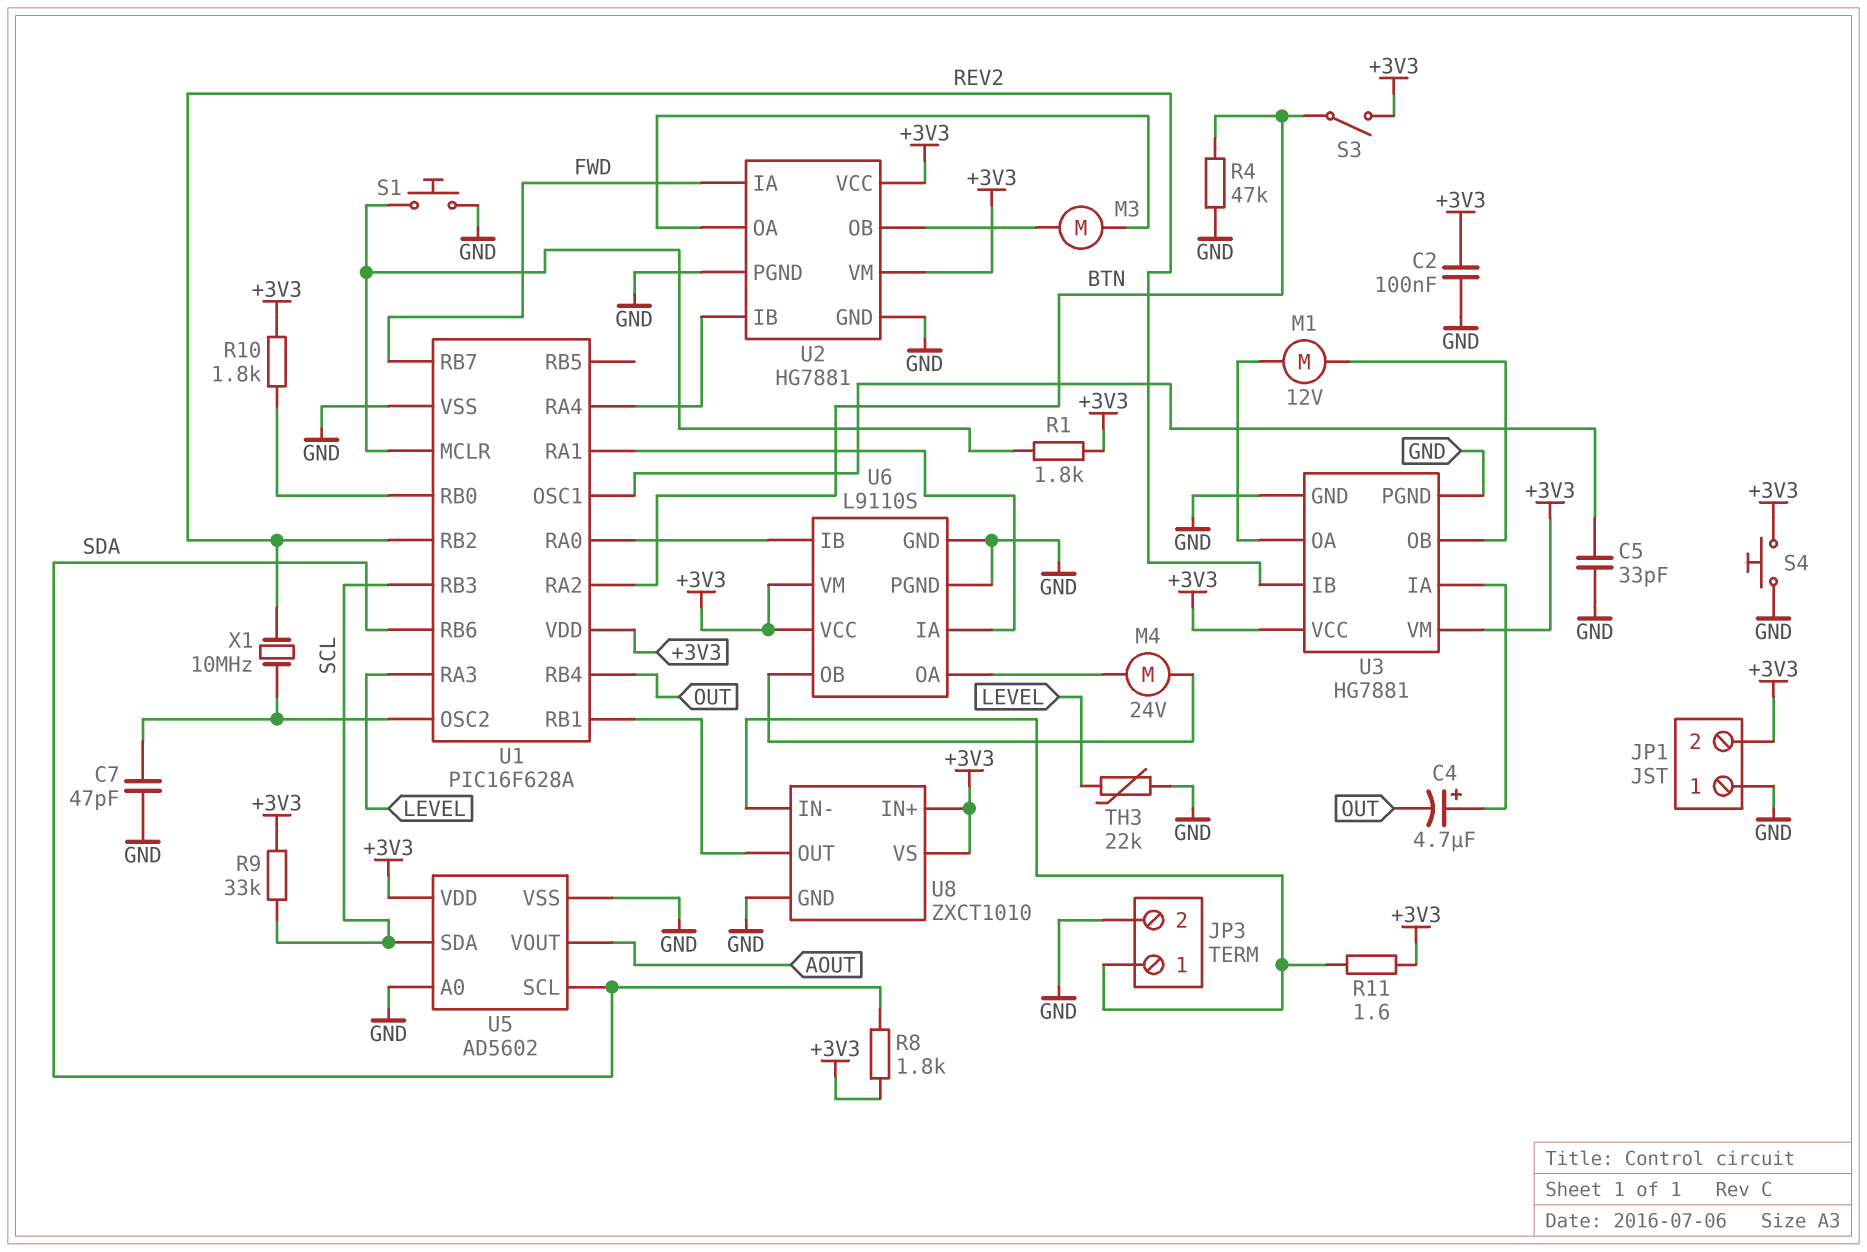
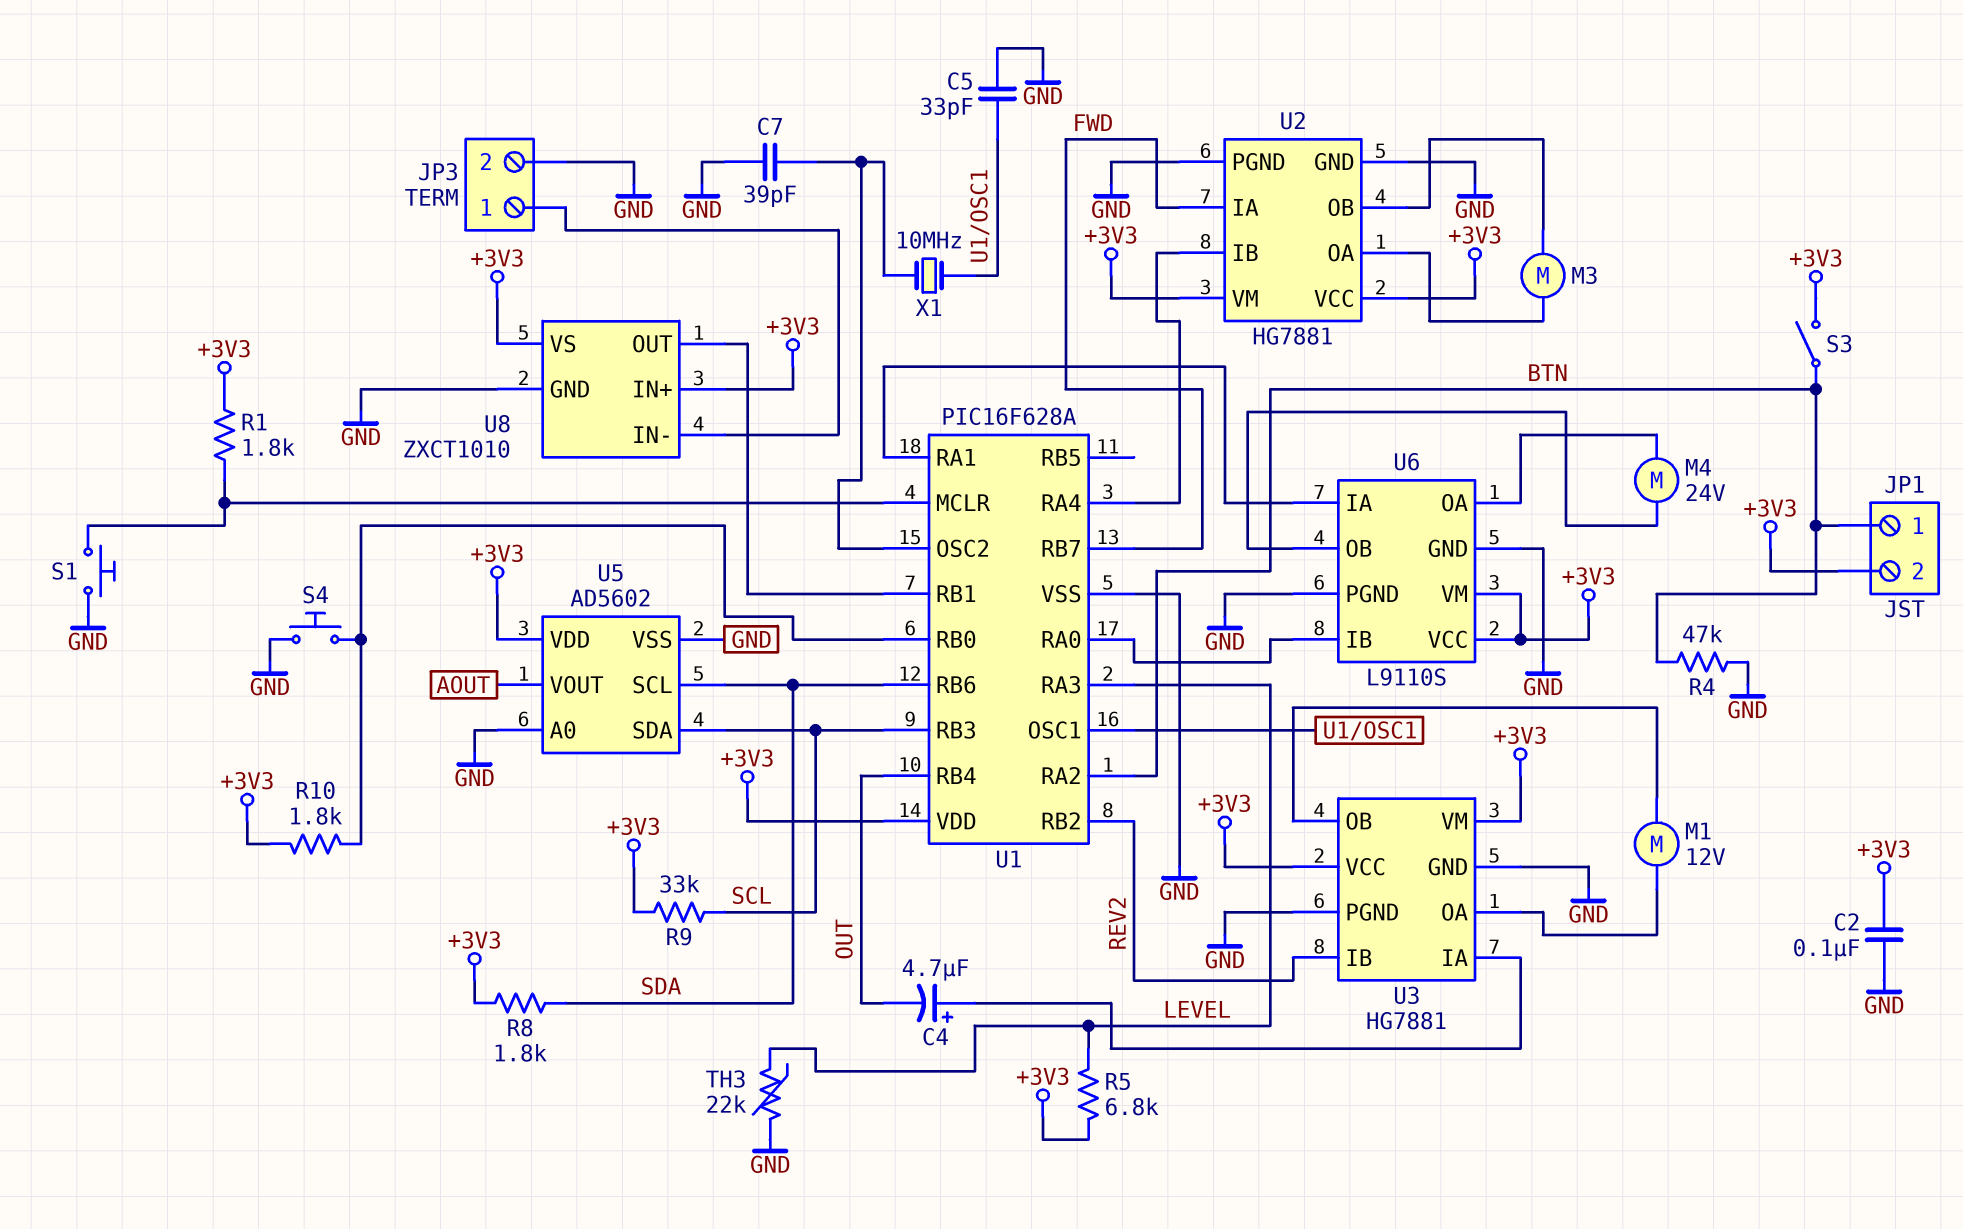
C7: 47pF (GND, U1/OSC2) -> 39pF (GND, U1/OSC2)
JP1 pin 1: GND -> BTN
R5: none -> 6.8k (+3V3, LEVEL)
R11: 1.6 (+3V3, JP3/1) -> none
S4: button (+3V3, GND) -> button (GND, U1/RB0)
X1: 10MHz (REV2, U1/OSC2) -> 10MHz (U1/OSC1, U1/OSC2)

